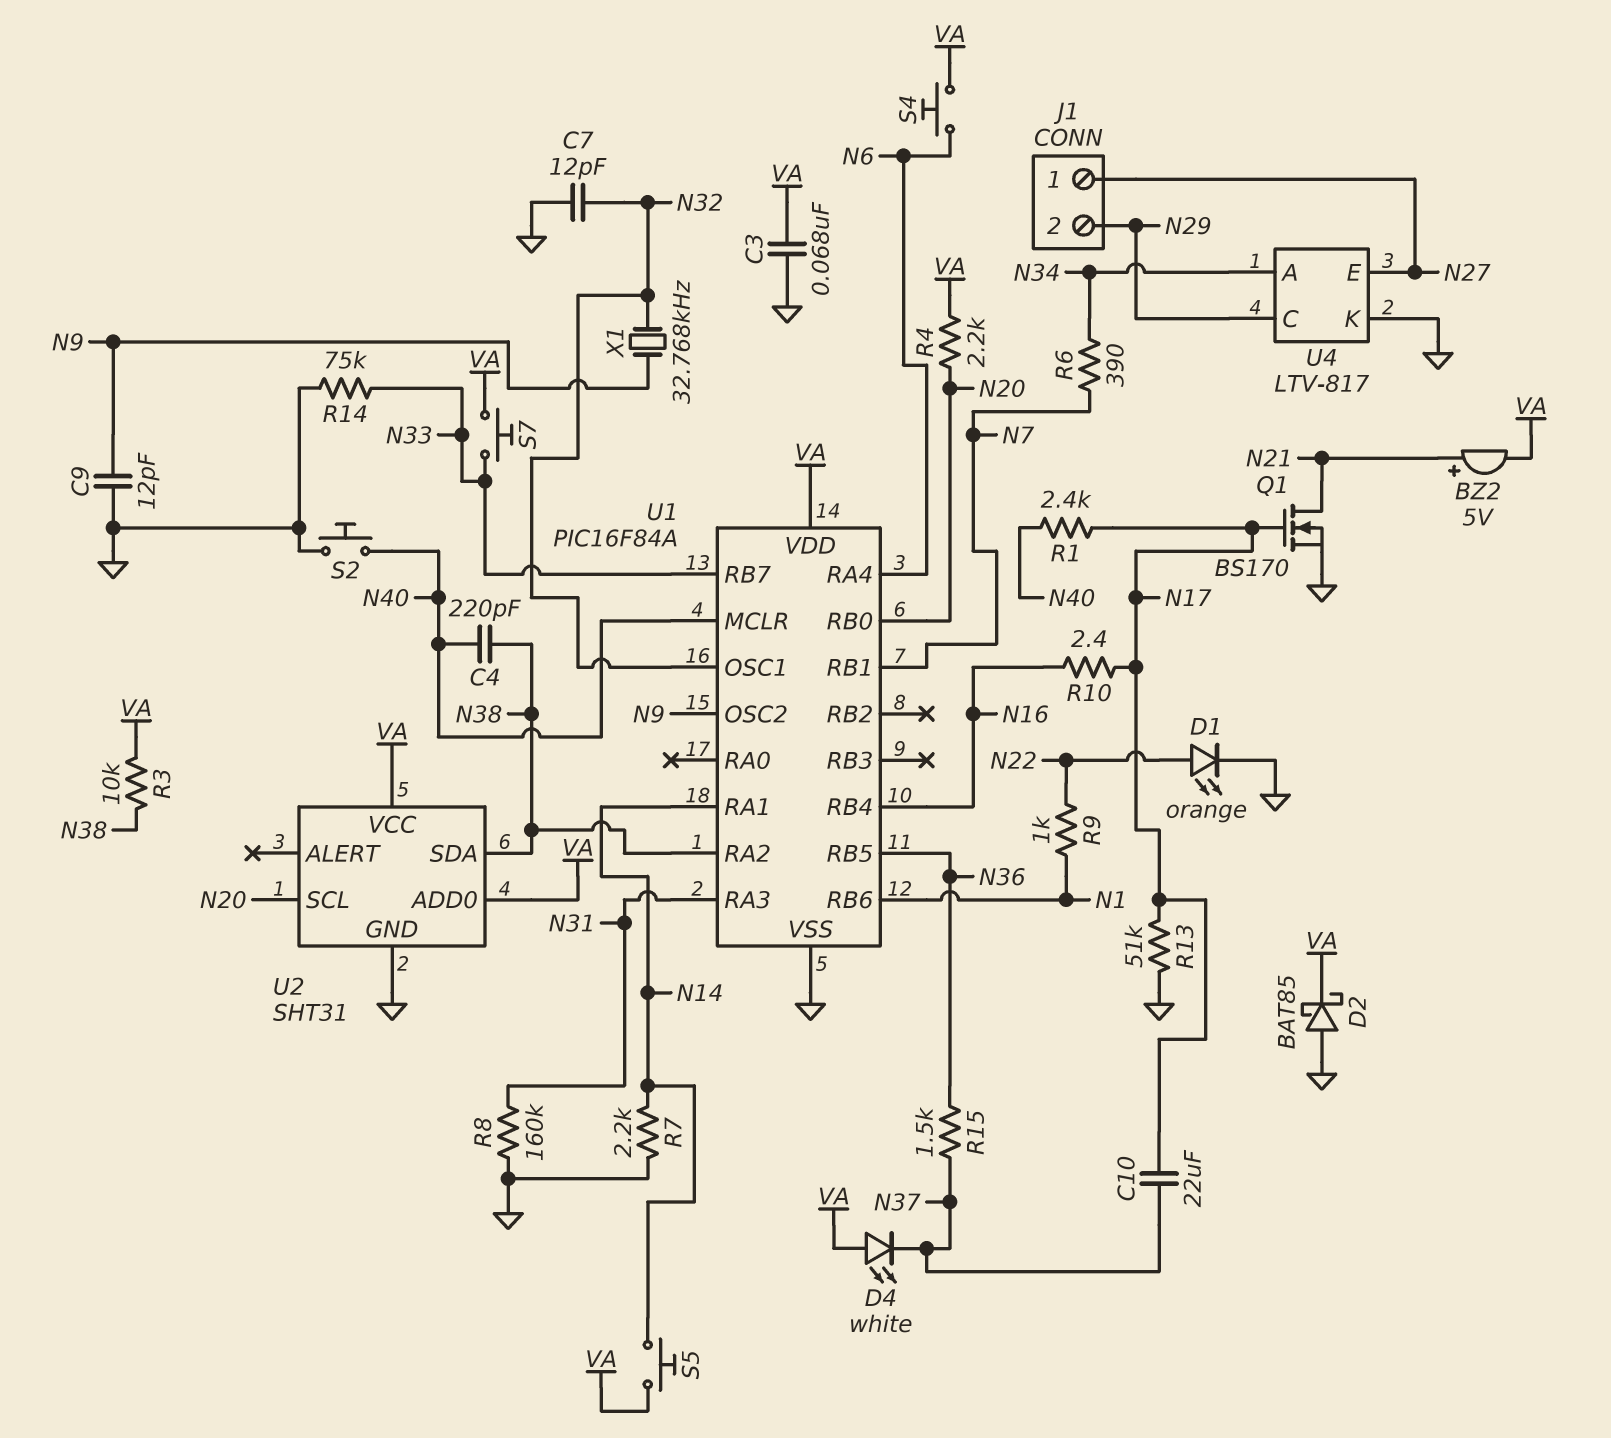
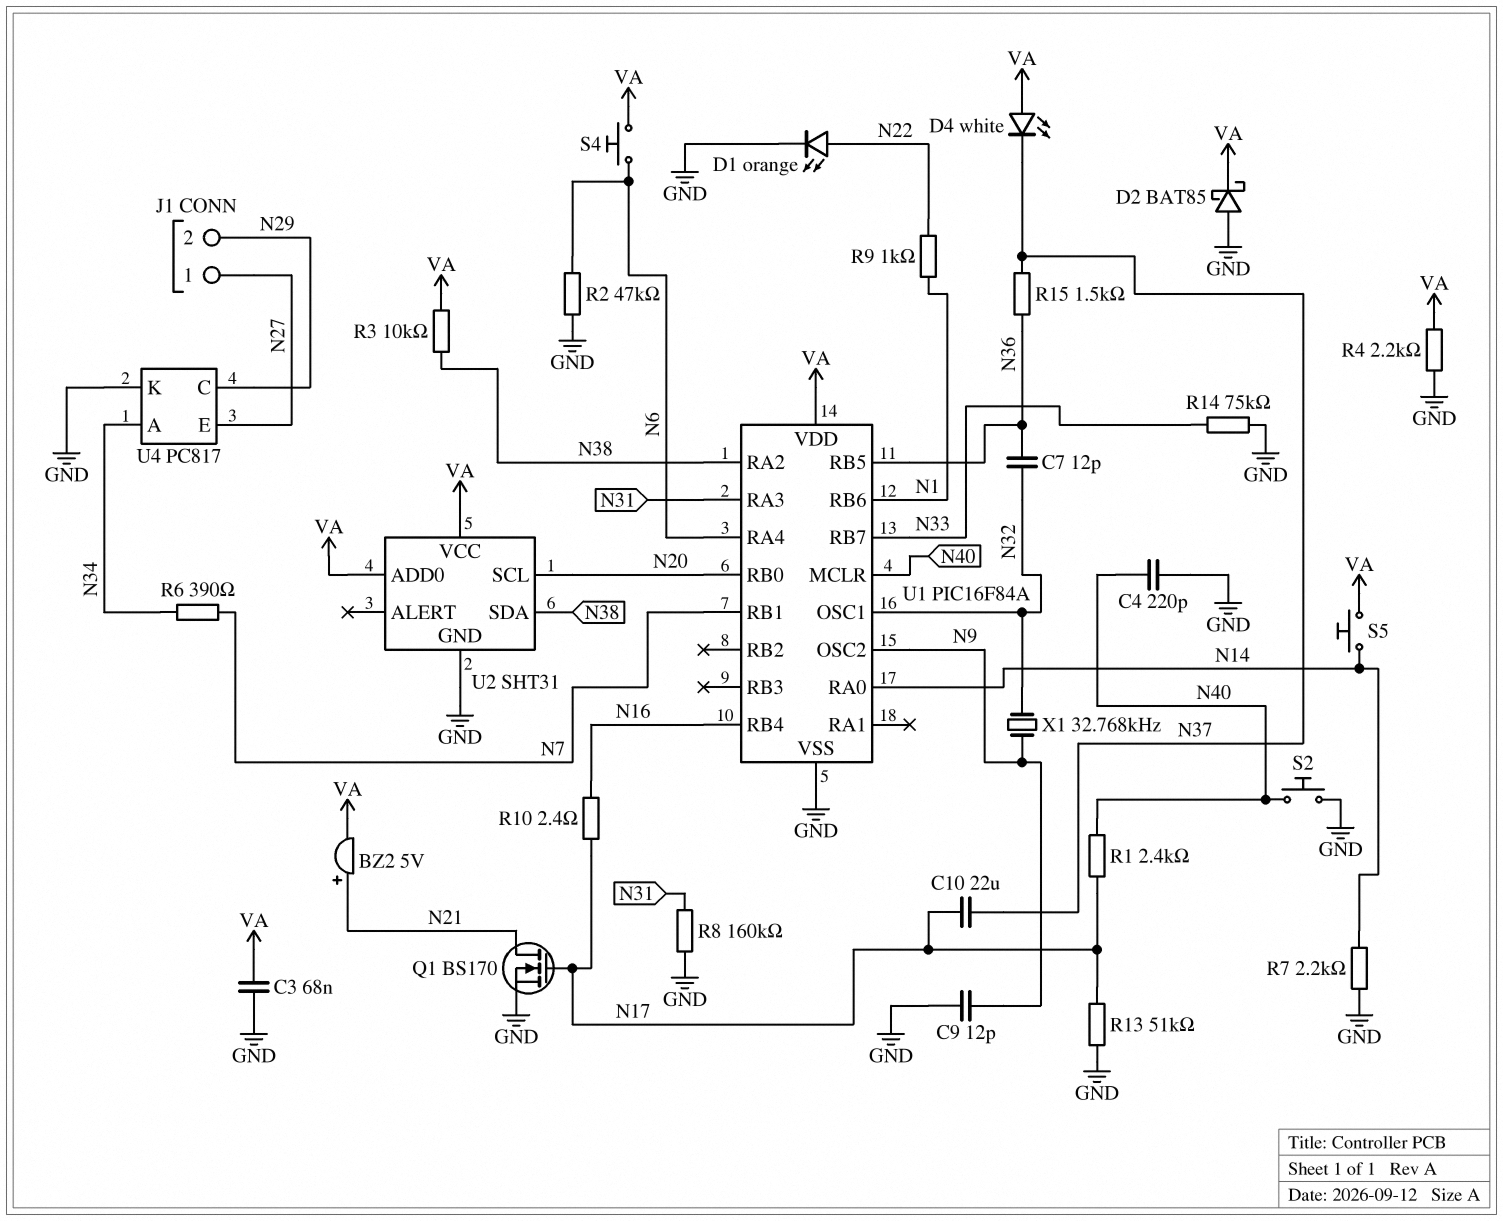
C4: 220pF (N38, N40) -> 220pF (GND, N40)
C7: 12pF (GND, N32) -> 12pF (N32, N36)
R2: none -> 47k (GND, N6)
R4: 2.2k (N20, VA) -> 2.2k (GND, VA)
S7: button (N33, VA) -> none
U1 pin RA0: none -> N14
U1 pin RA1: N14 -> none
U4: LTV-817 -> PC817

